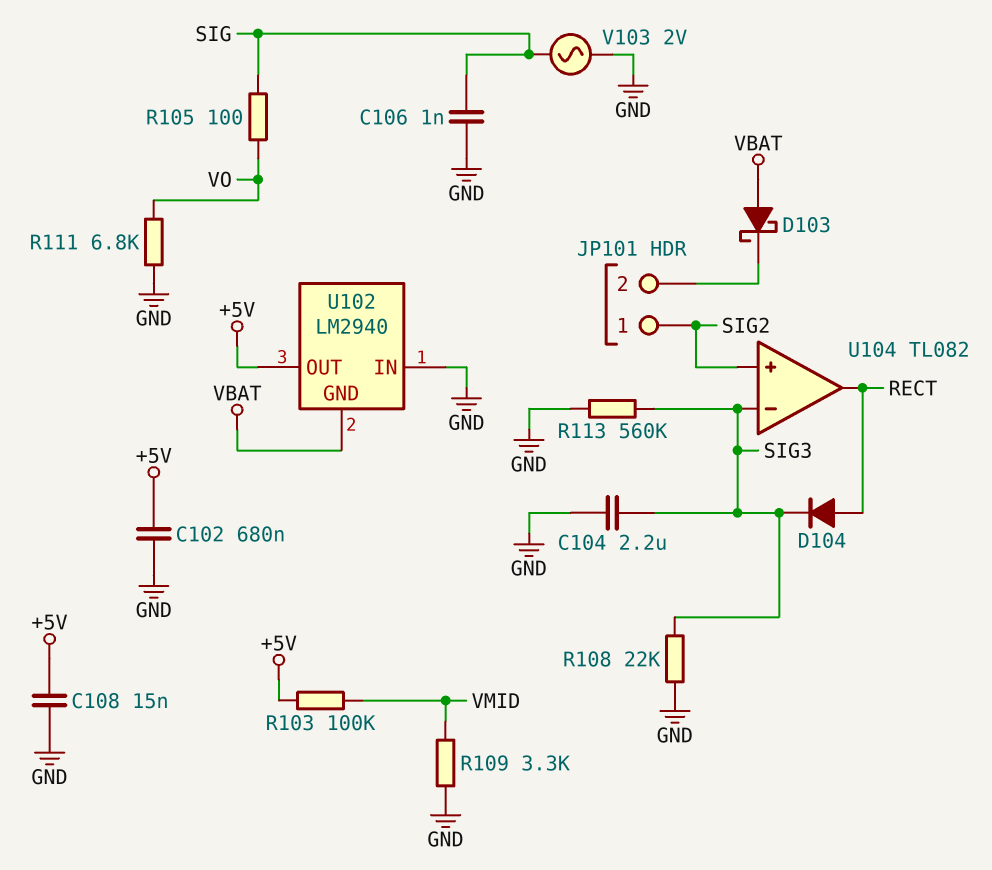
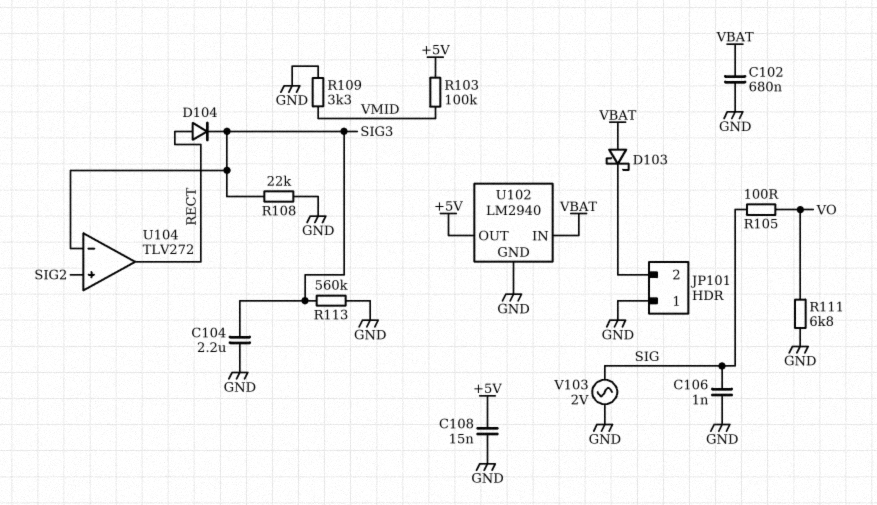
C102: 680nF (+5V, GND) -> 680nF (GND, VBAT)
JP101 pin 1: SIG2 -> GND
U102 pin GND: VBAT -> GND
U102 pin IN: GND -> VBAT
U104: TL082 -> TLV272

